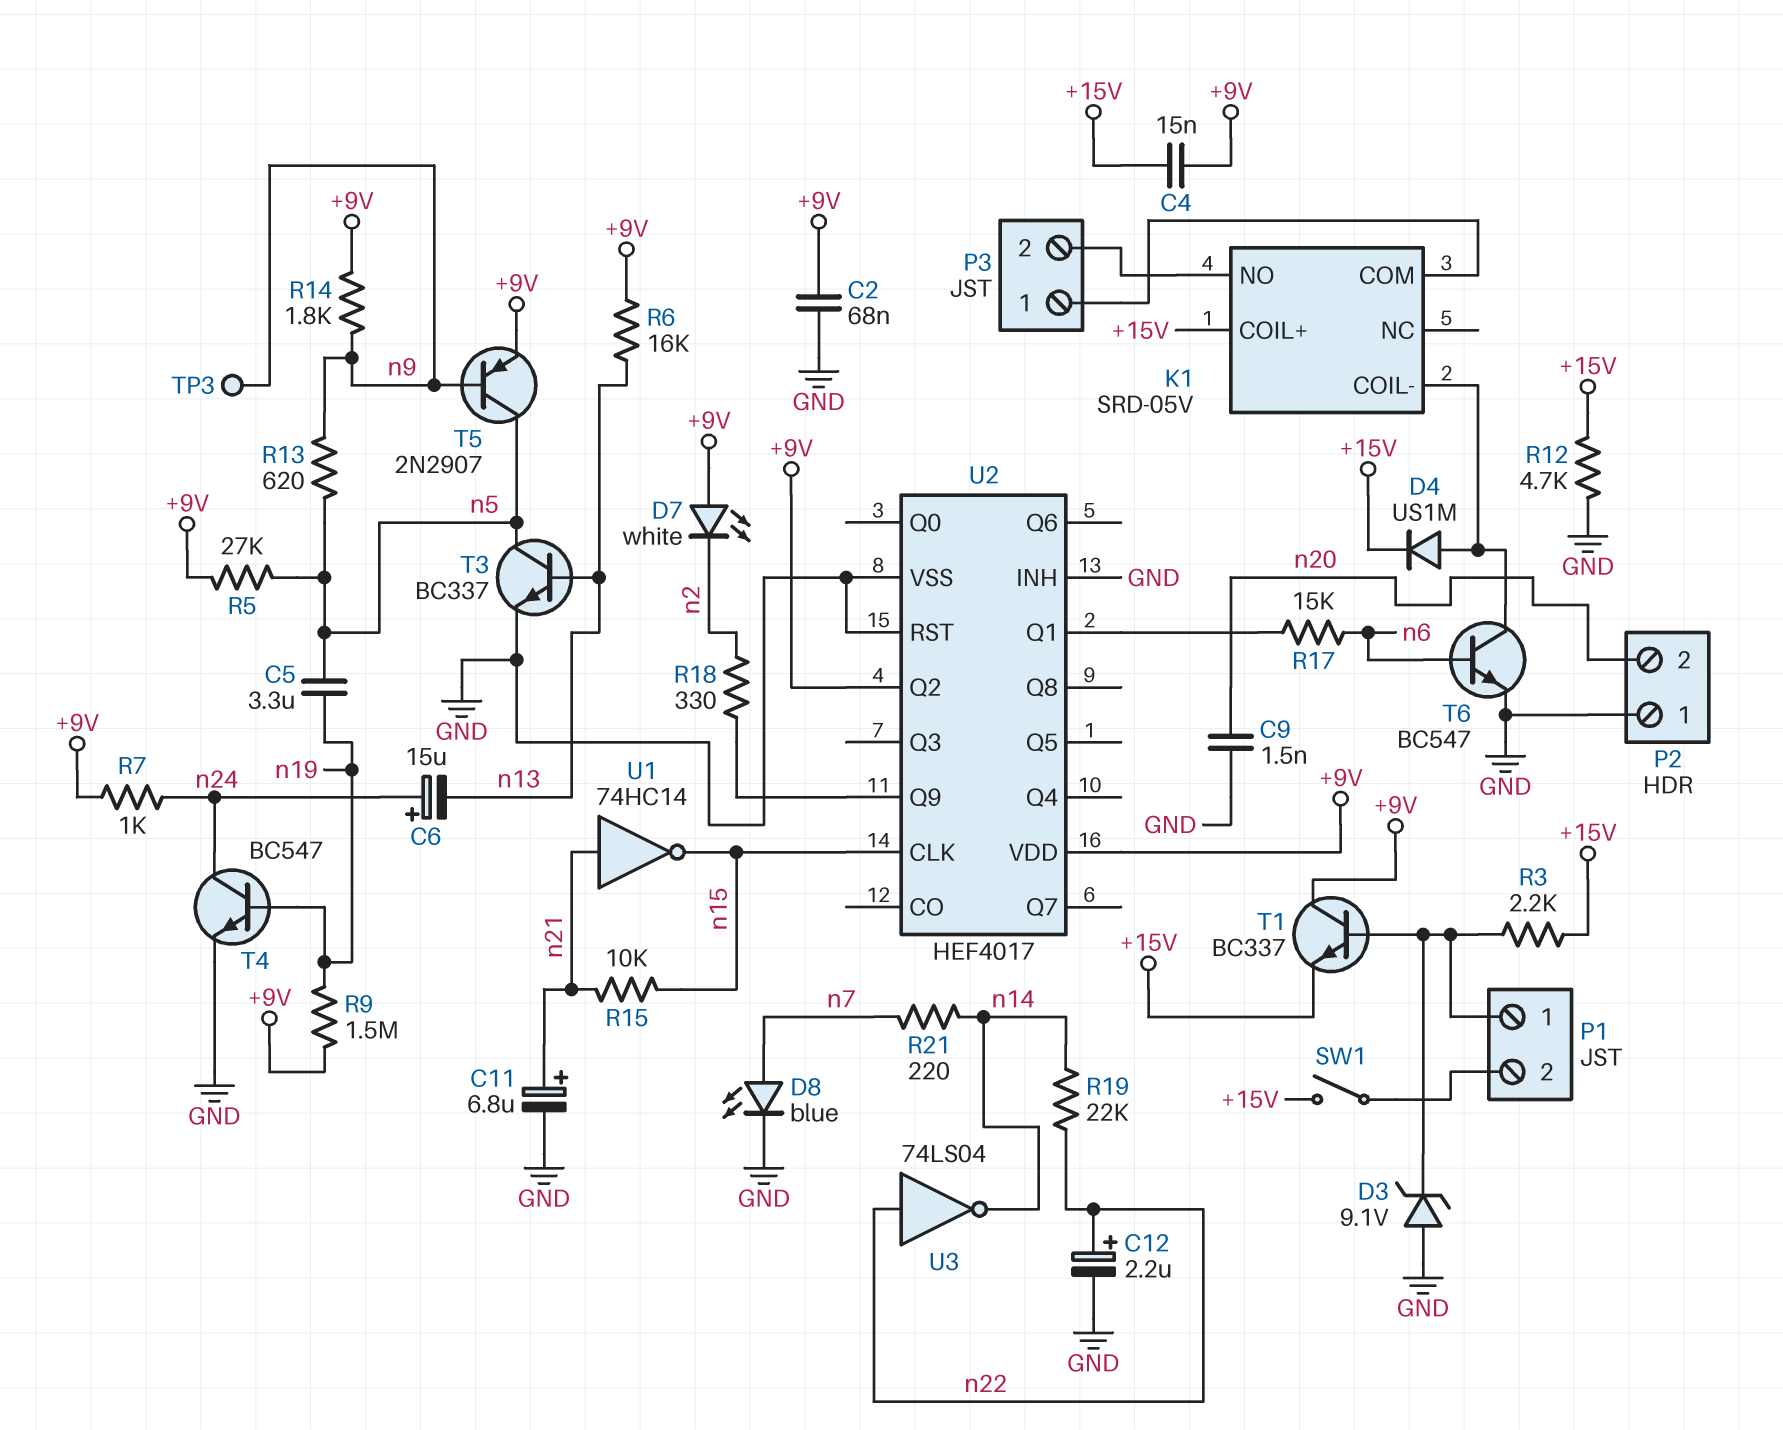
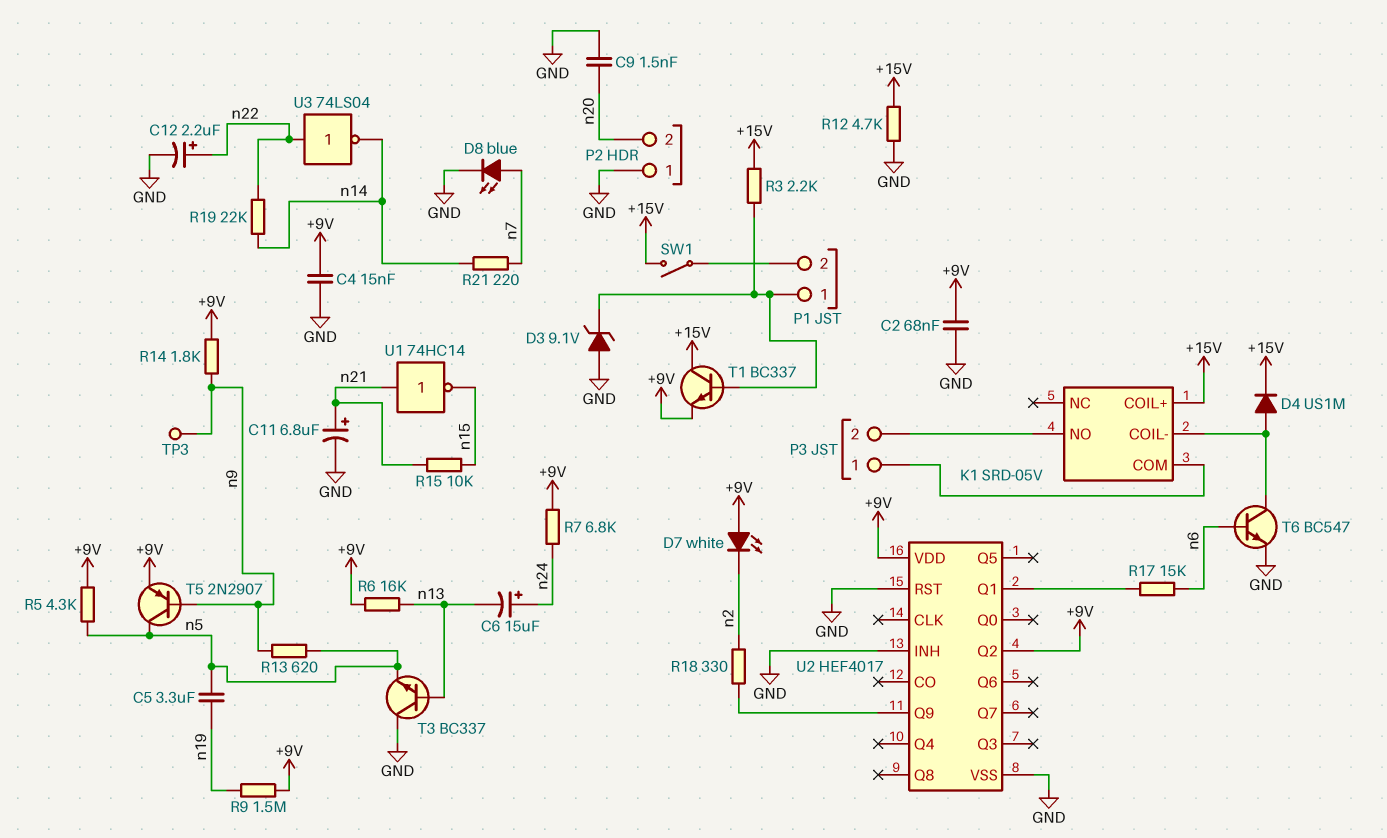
C4: 15nF (+9V, +15V) -> 15nF (+9V, GND)
R5: 27k (+9V, n5) -> 4.3k (+9V, n5)
R7: 1k (+9V, n24) -> 6.8k (+9V, n24)
T1: NPN BC337 (B P1/1, C +9V, E +15V) -> NPN BC337 (B P1/1, C +15V, E +9V)
T3: NPN BC337 (B n13, C n5, E GND) -> NPN BC337 (B n13, C GND, E n5)
T4: NPN BC547 (B n19, C n24, E GND) -> none
U2 pin CLK: n15 -> none

